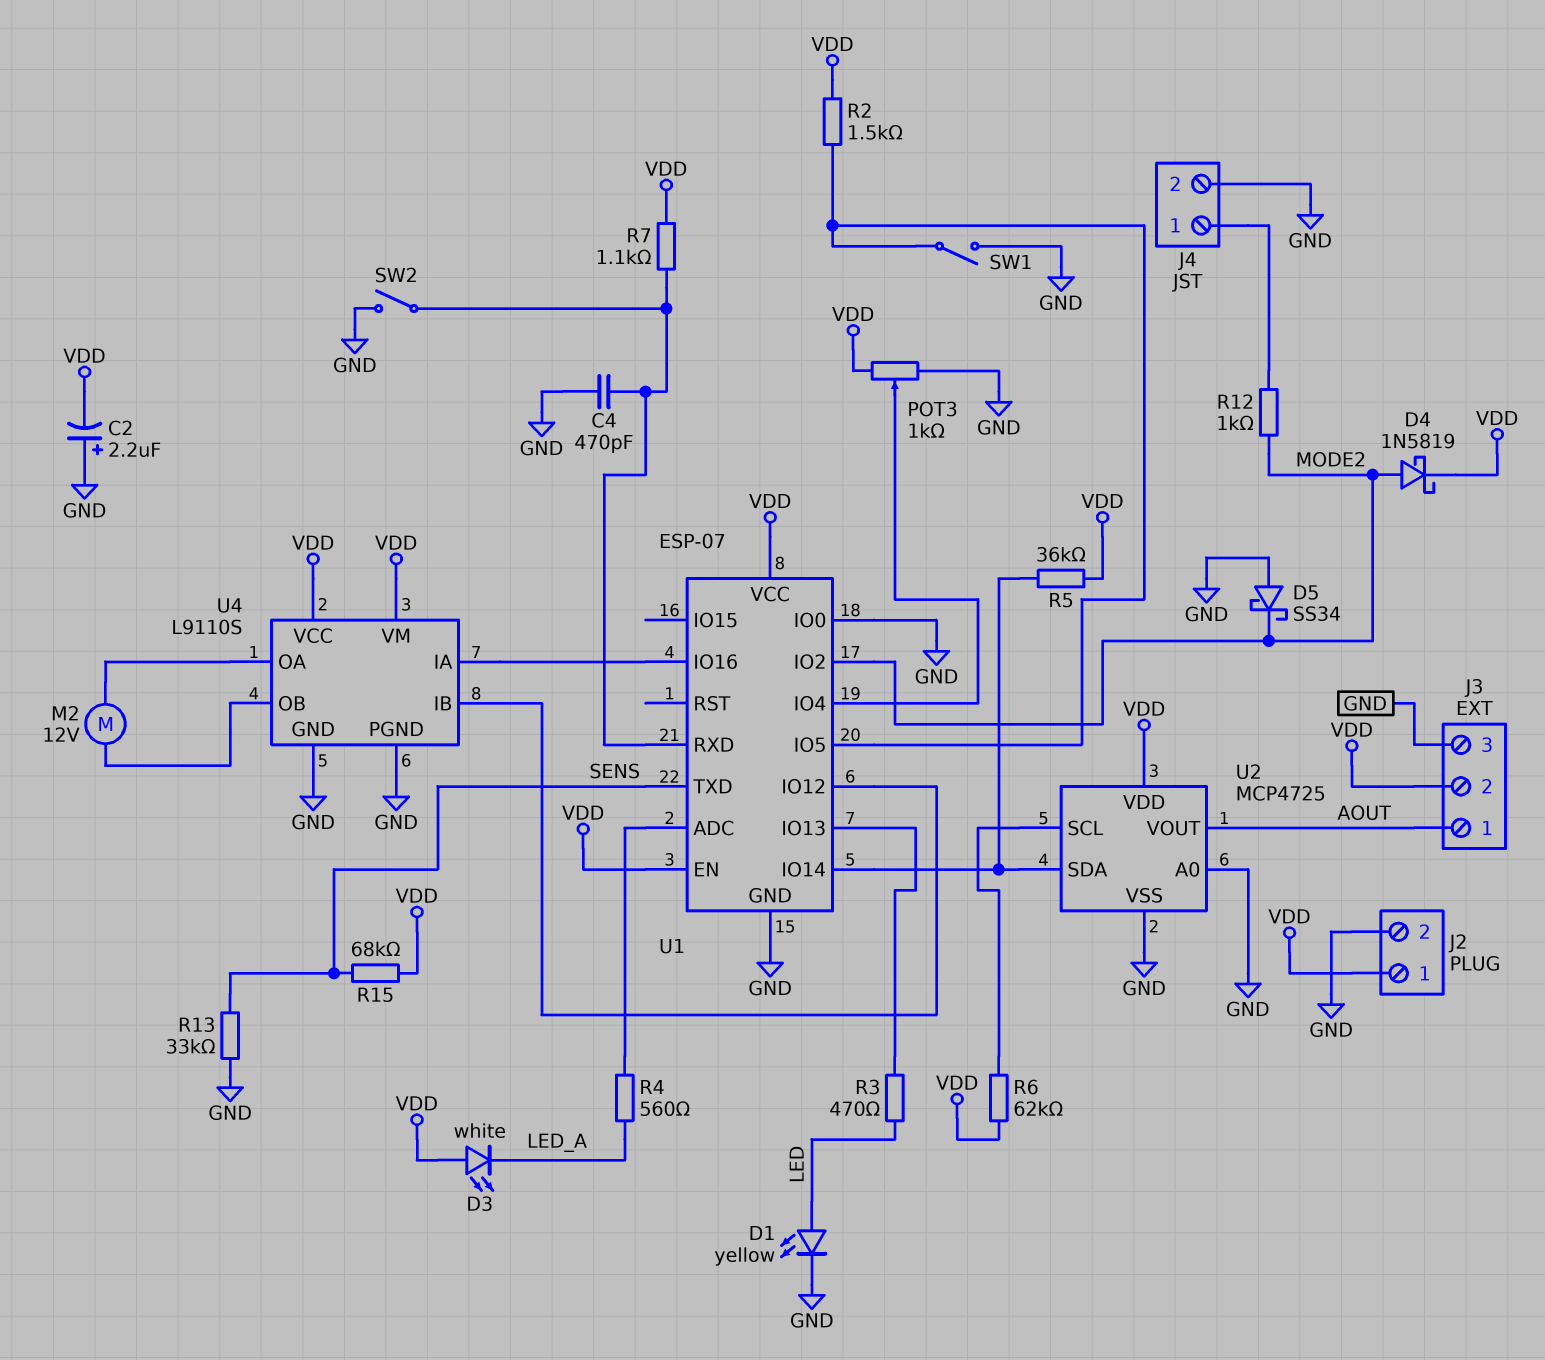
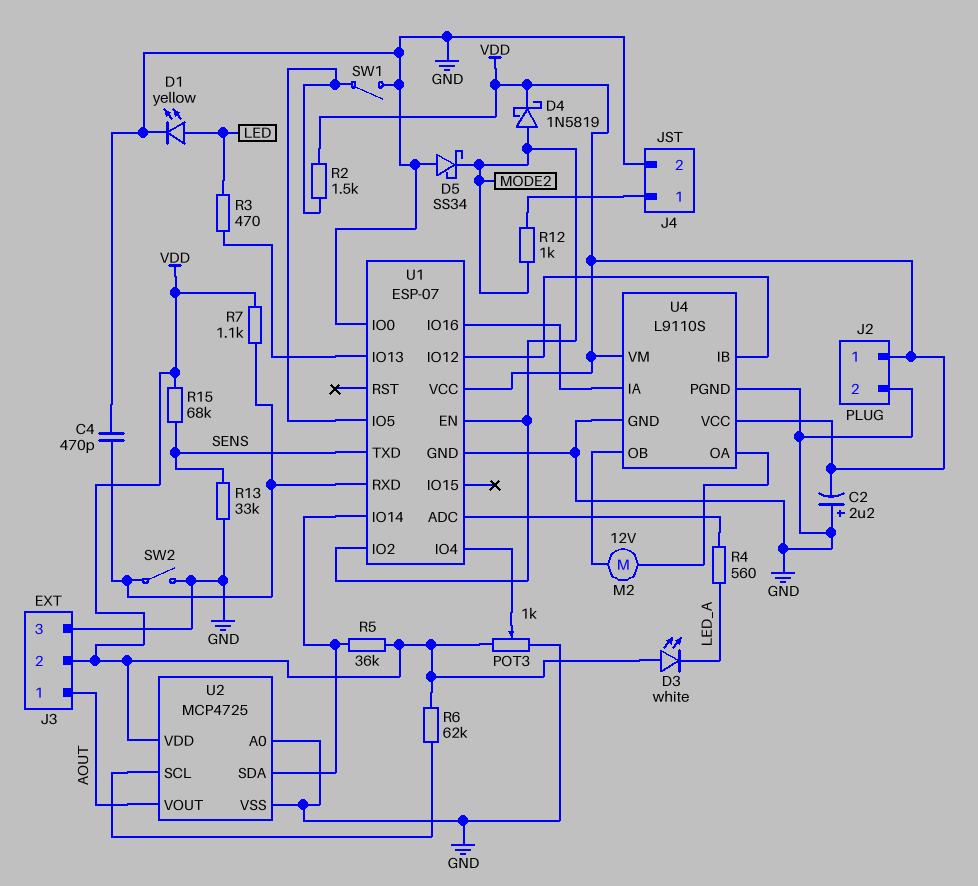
U1 pin EN: VDD -> MODE2

